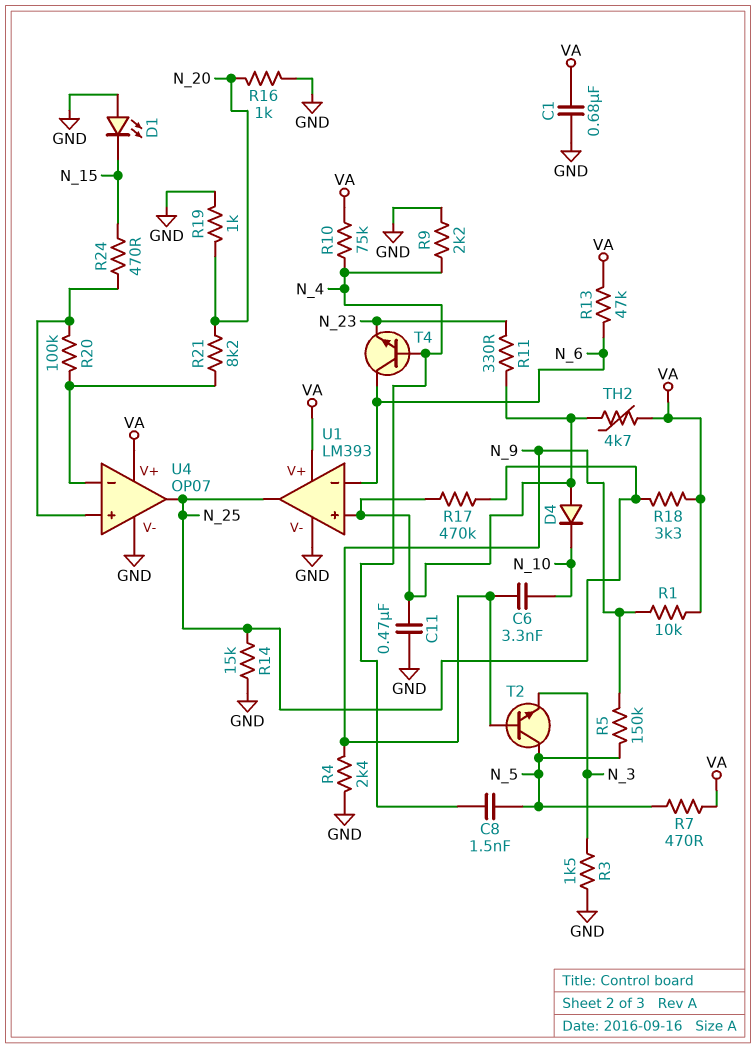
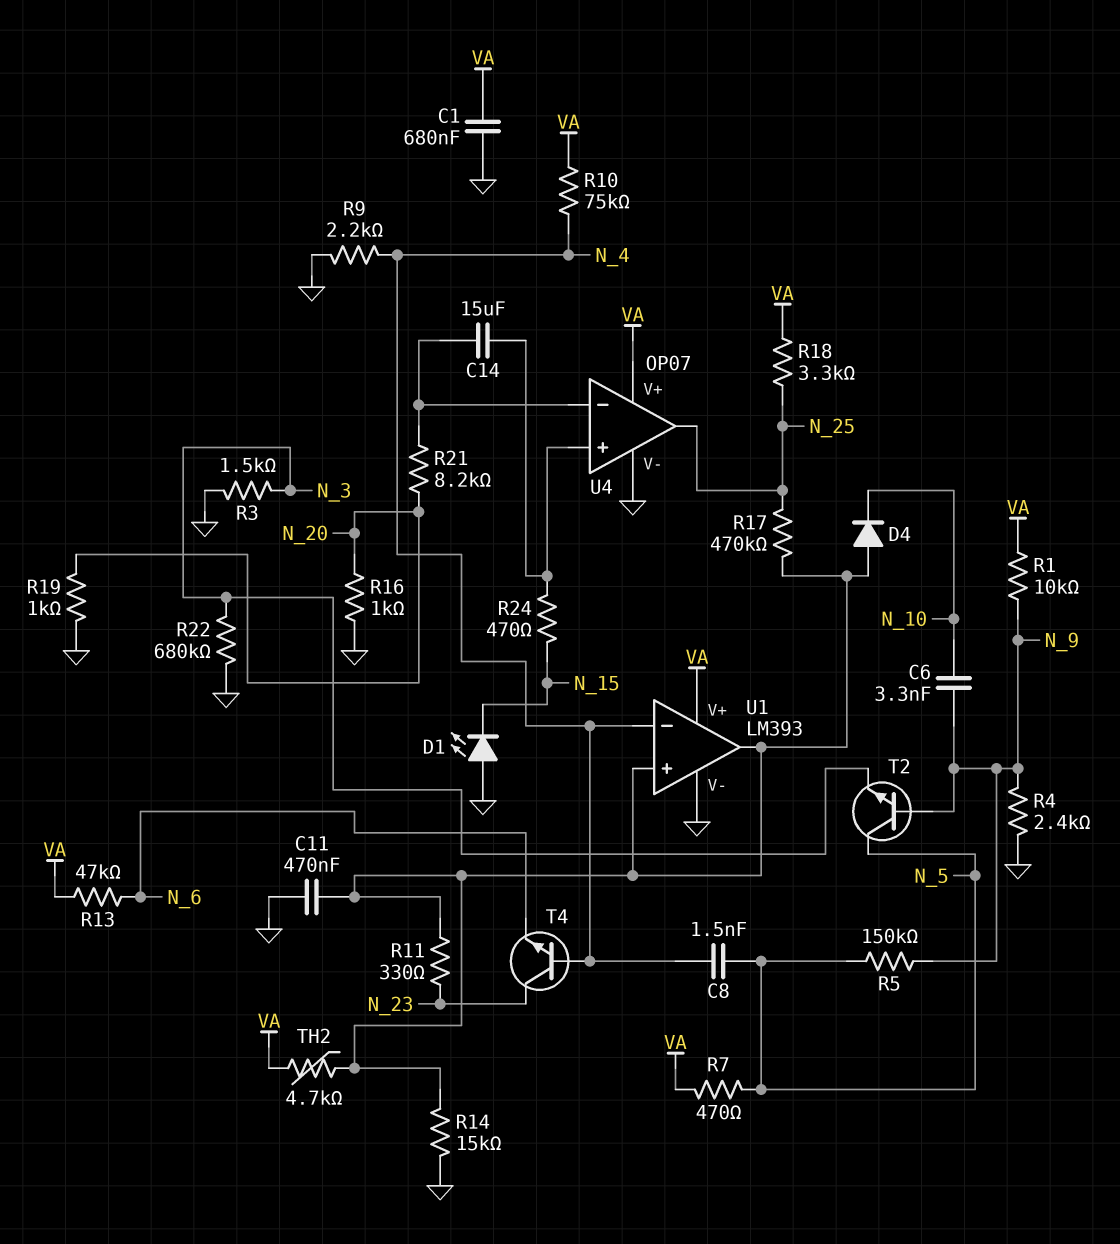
C14: none -> 15uF (U4/in+, U4/in-)
R14: 15k (GND, N_25) -> 15k (GND, U1/in+)
R20: 100k (U4/in+, U4/in-) -> none
R22: none -> 680k (GND, N_3)
T4: NPN (B N_4, C N_6, E N_23) -> NPN (B N_4, C N_23, E N_6)
U1 pin in-: N_6 -> N_4
U1 pin out: N_25 -> U1/in+

